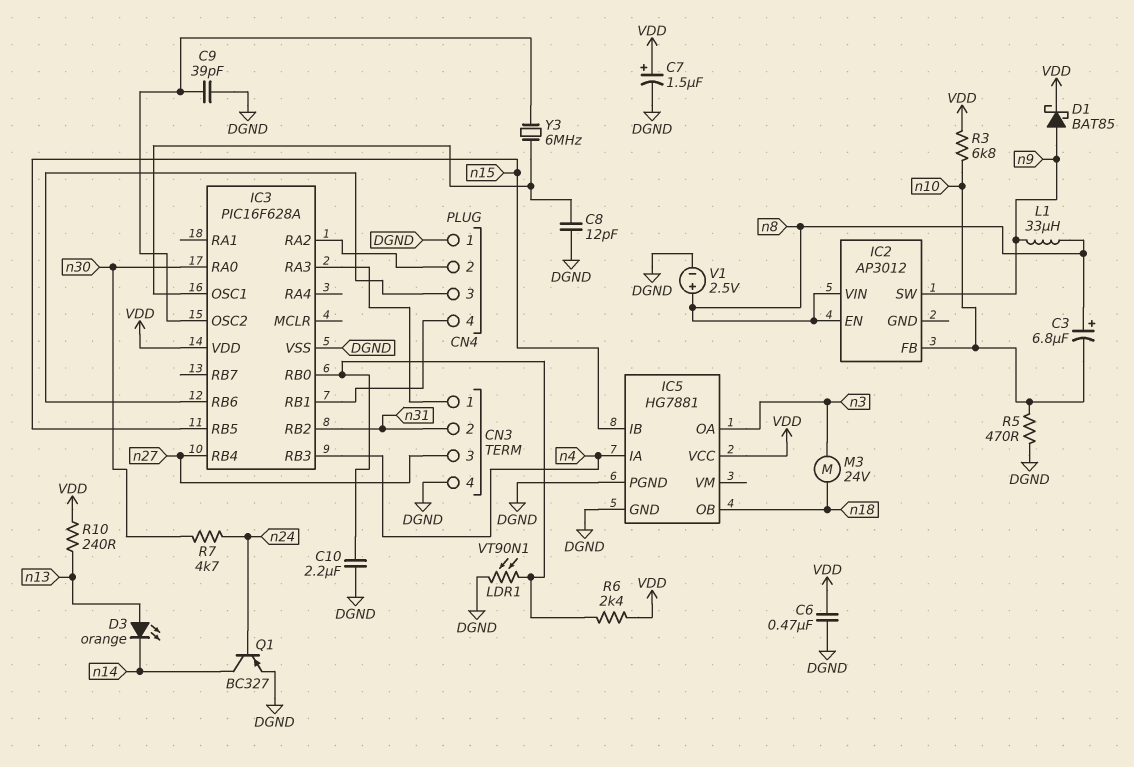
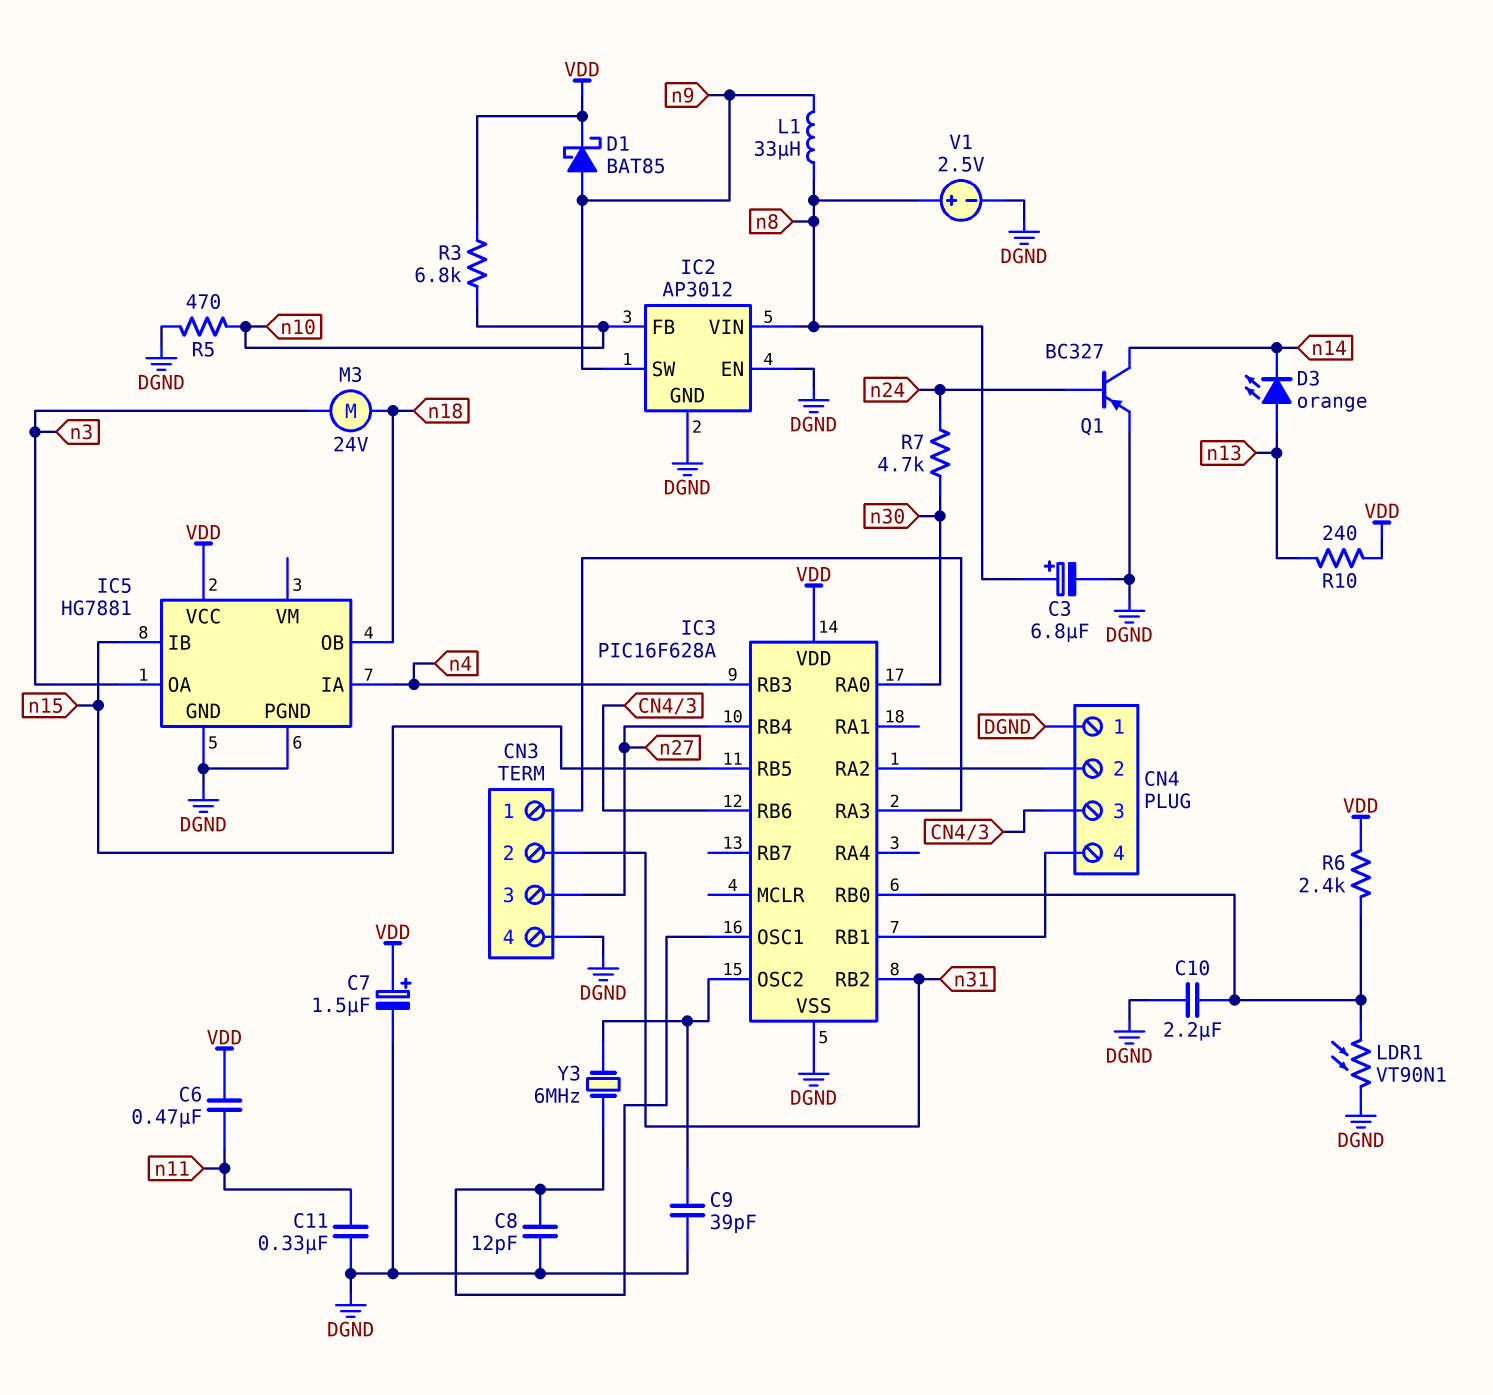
C3: 6.8uF (plus n8, minus n10) -> 6.8uF (plus n8, minus DGND)
C6: 470nF (DGND, VDD) -> 470nF (VDD, n11)
C11: none -> 330nF (DGND, n11)
IC2 pin EN: n8 -> DGND
IC2 pin GND: none -> DGND

